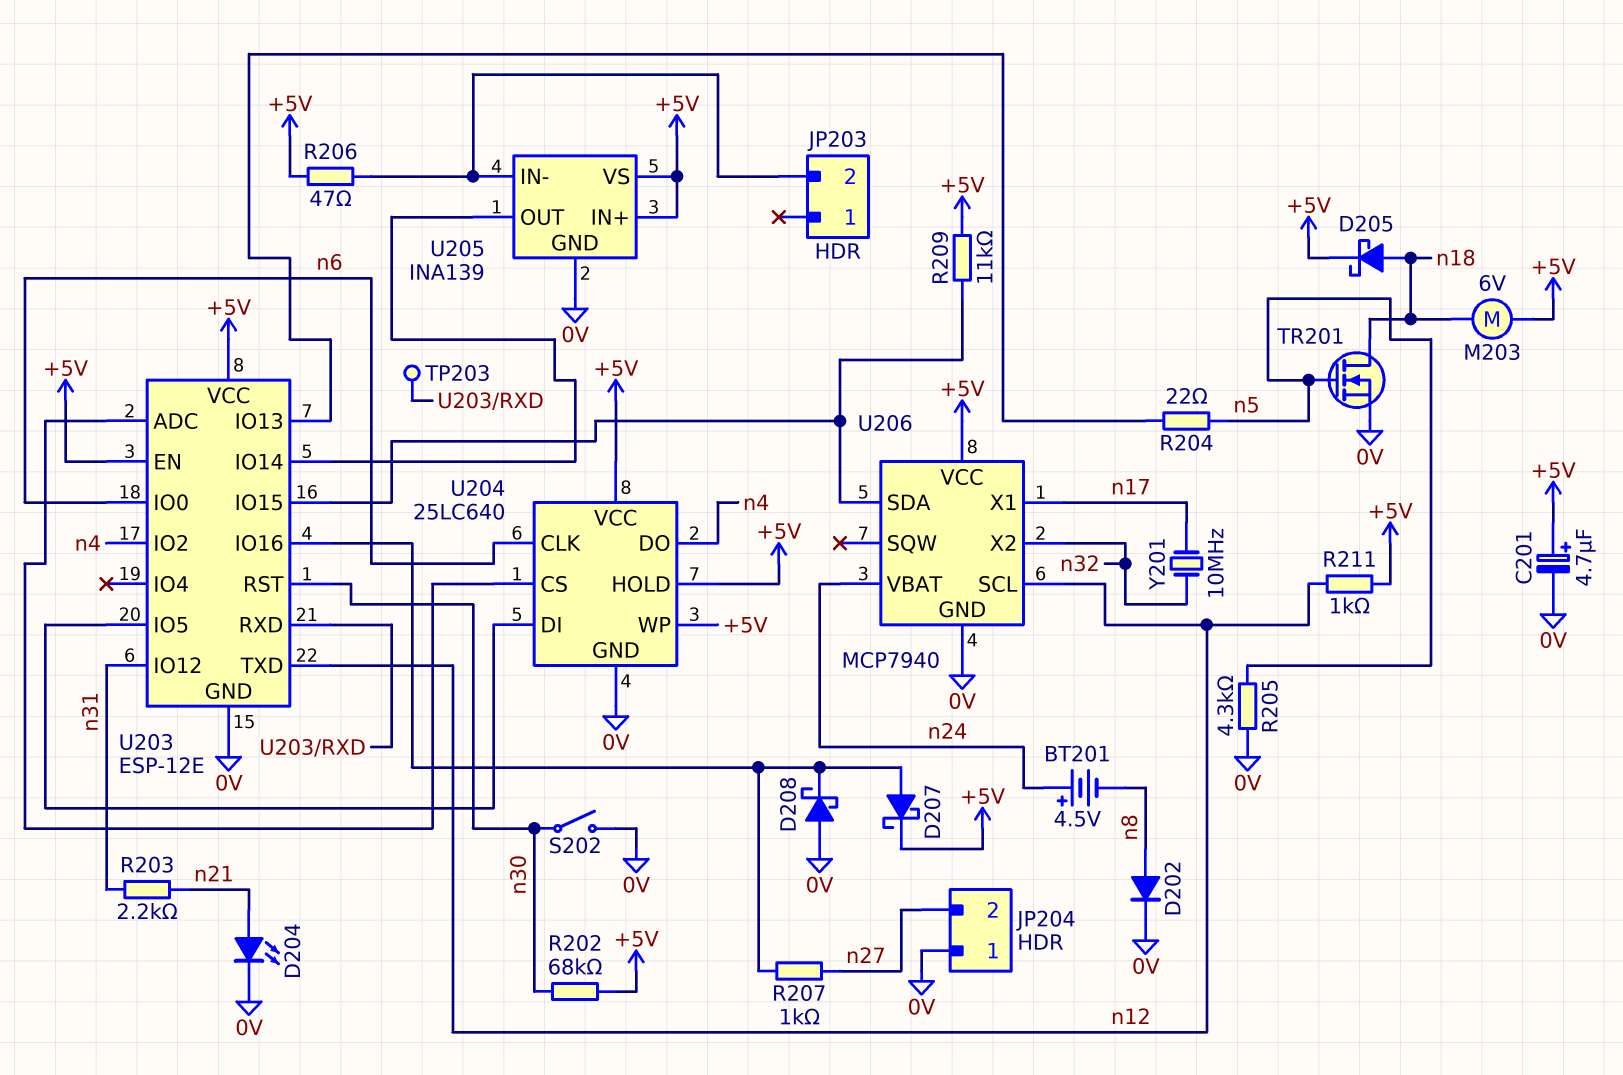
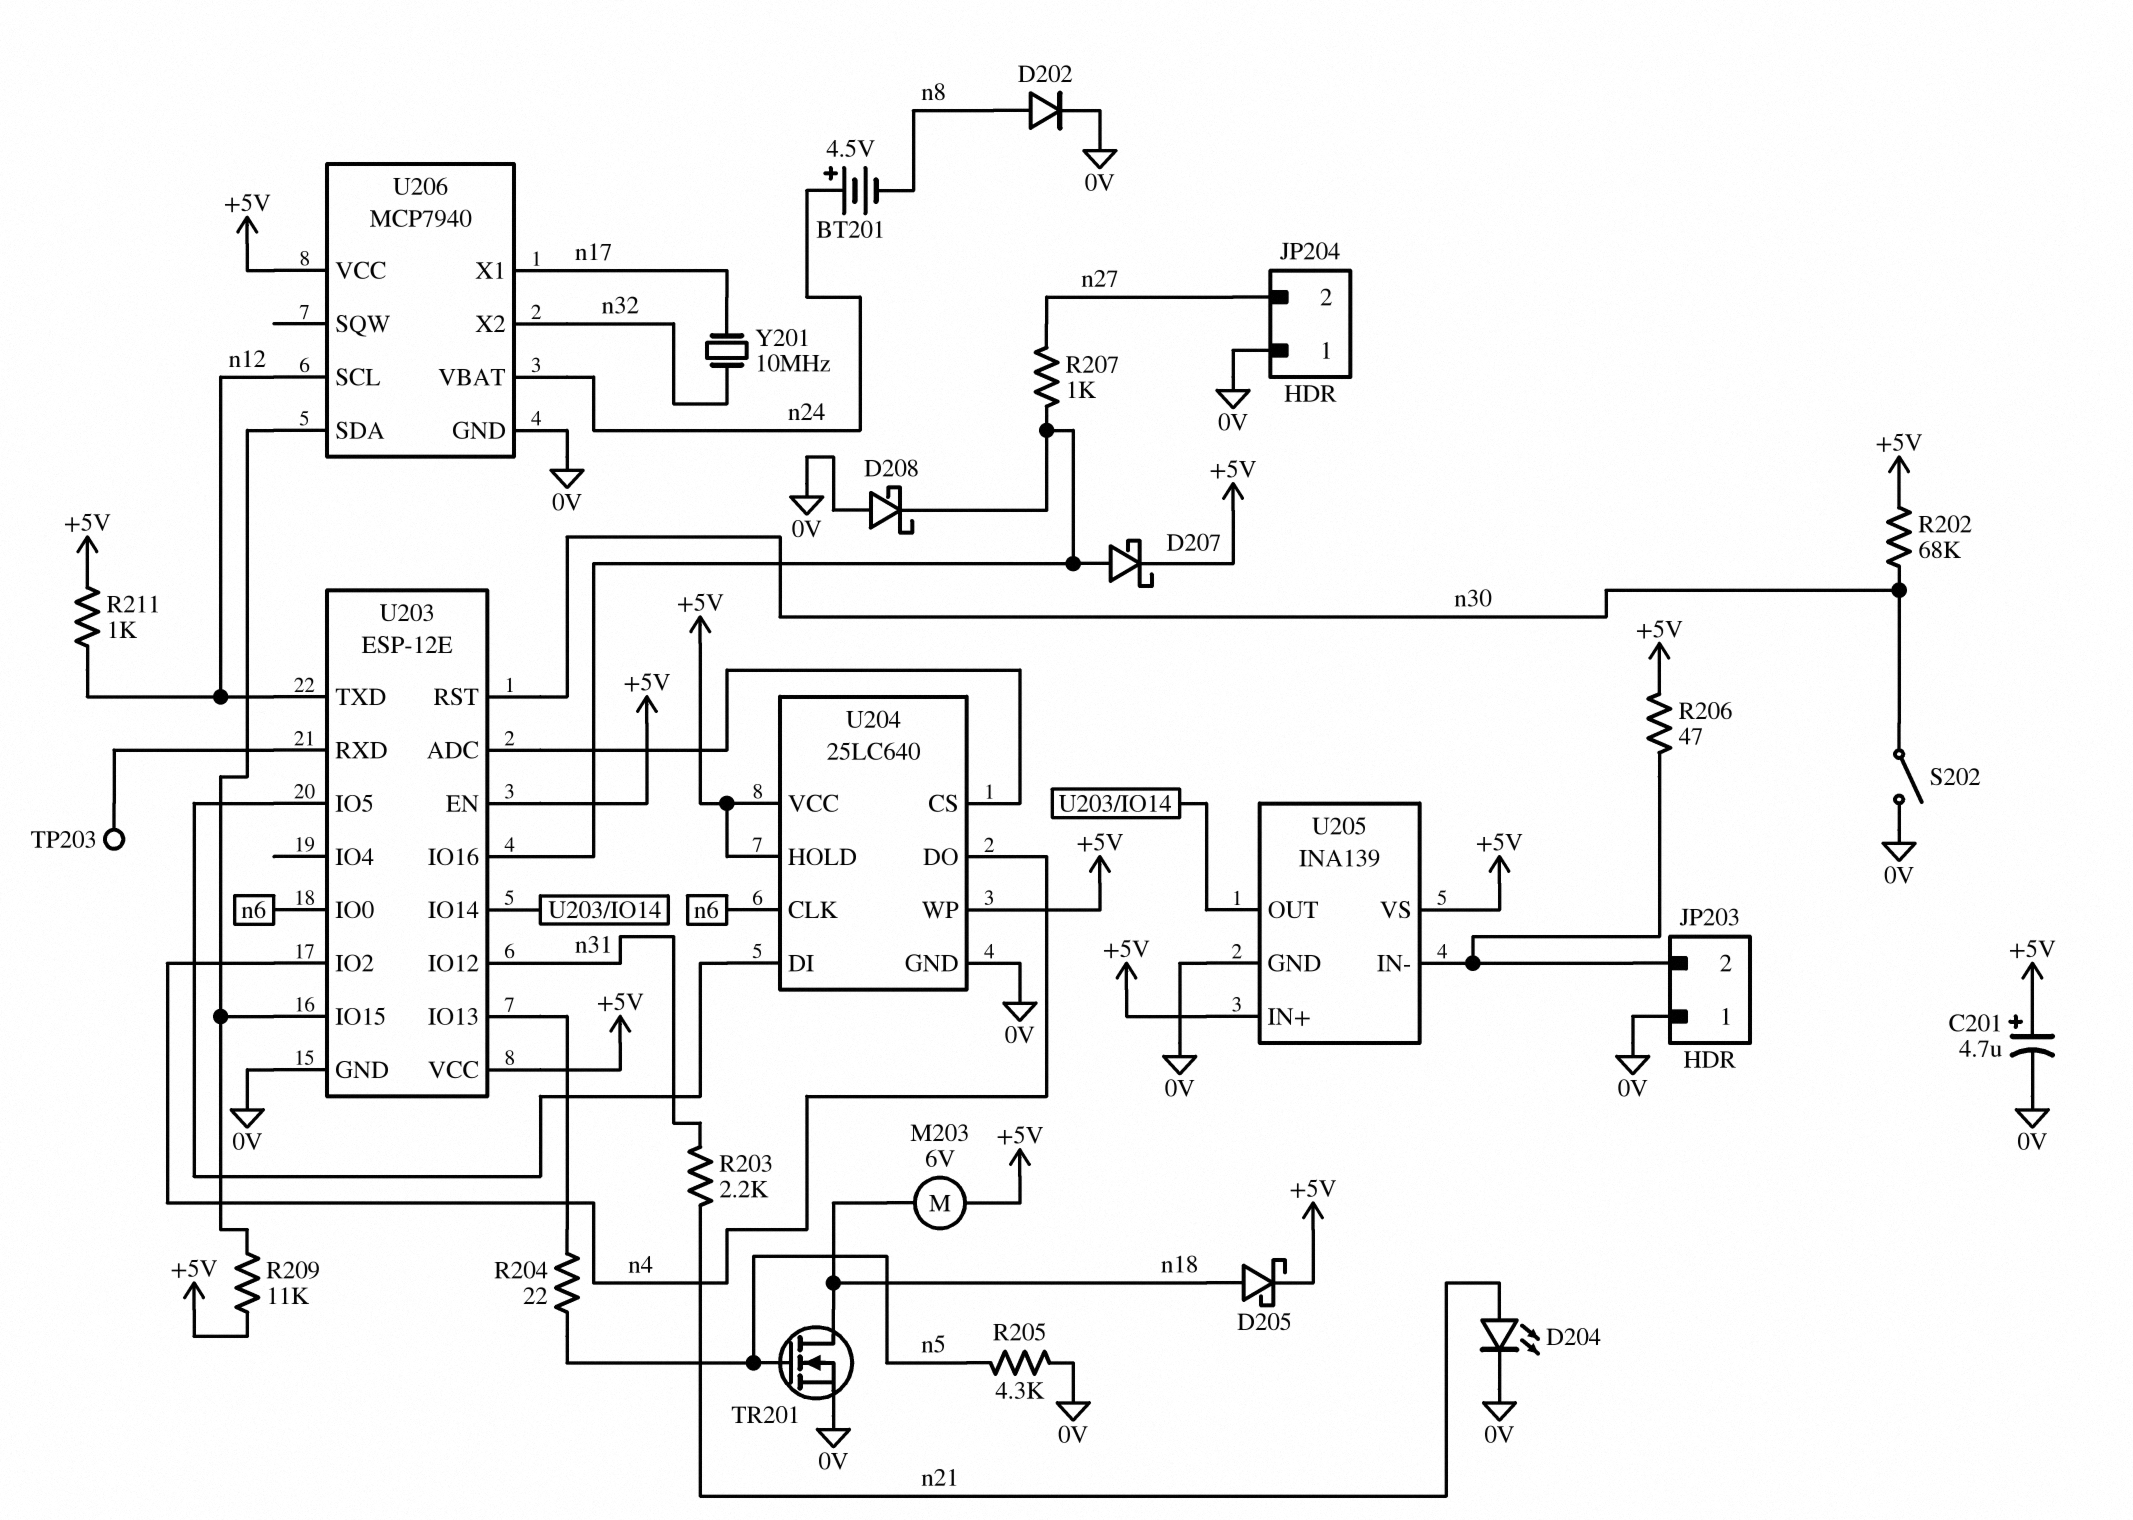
JP203 pin 1: none -> 0V

